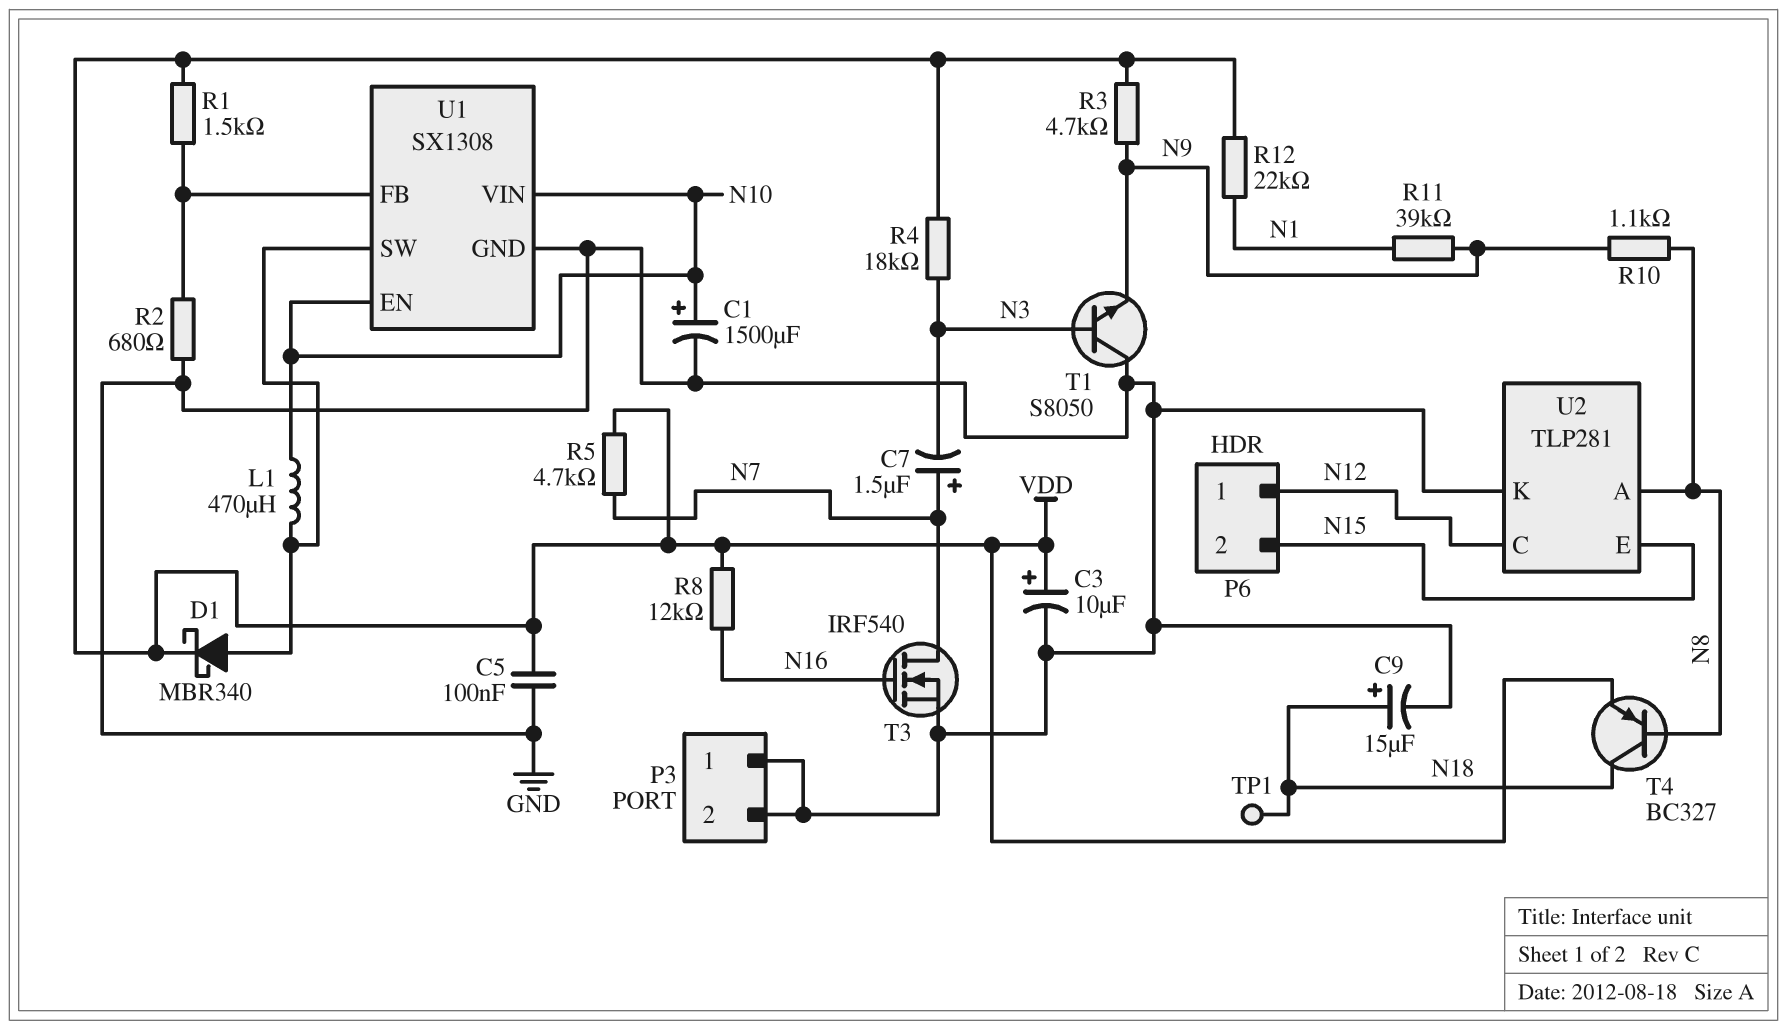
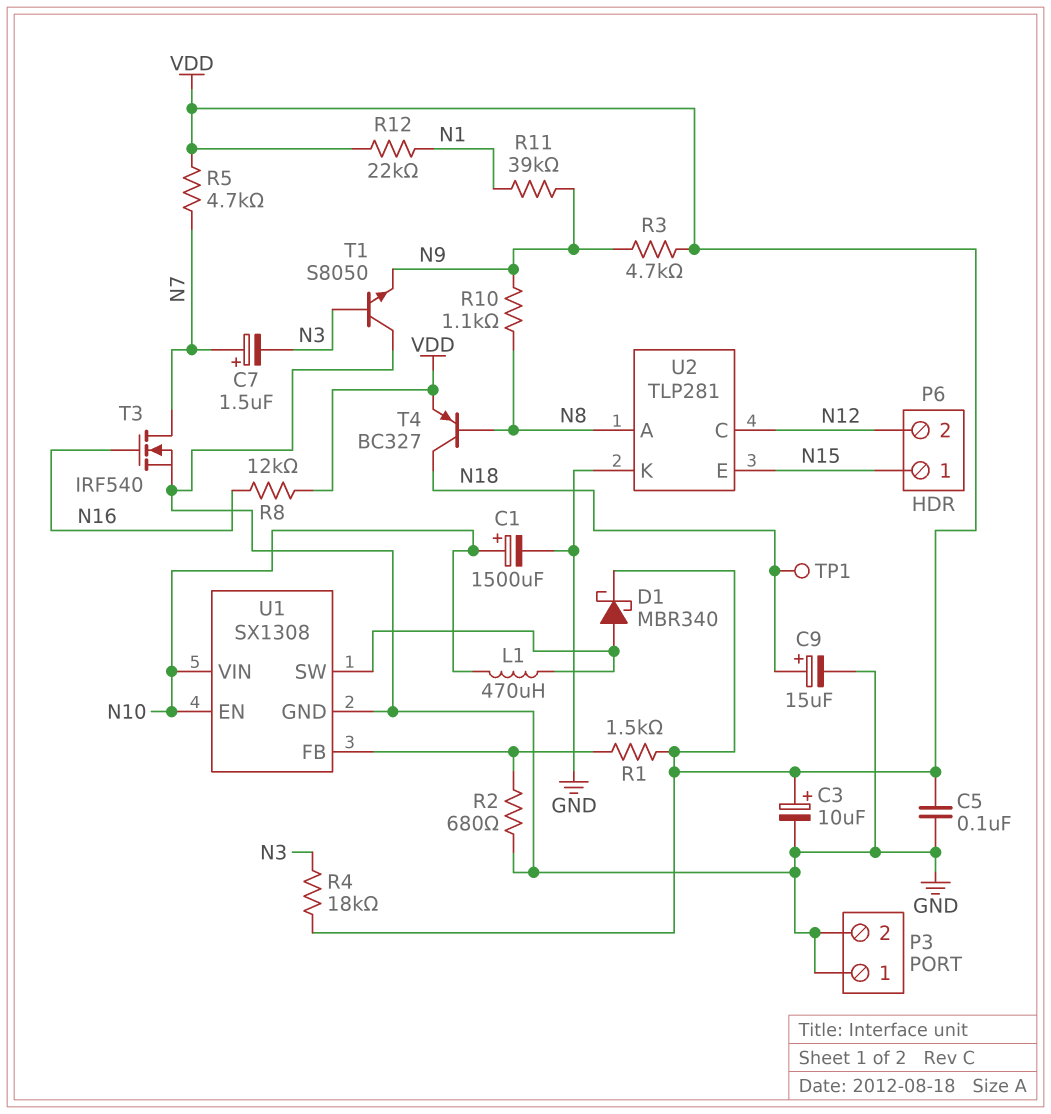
P6 pin 1: N12 -> N15
P6 pin 2: N15 -> N12

